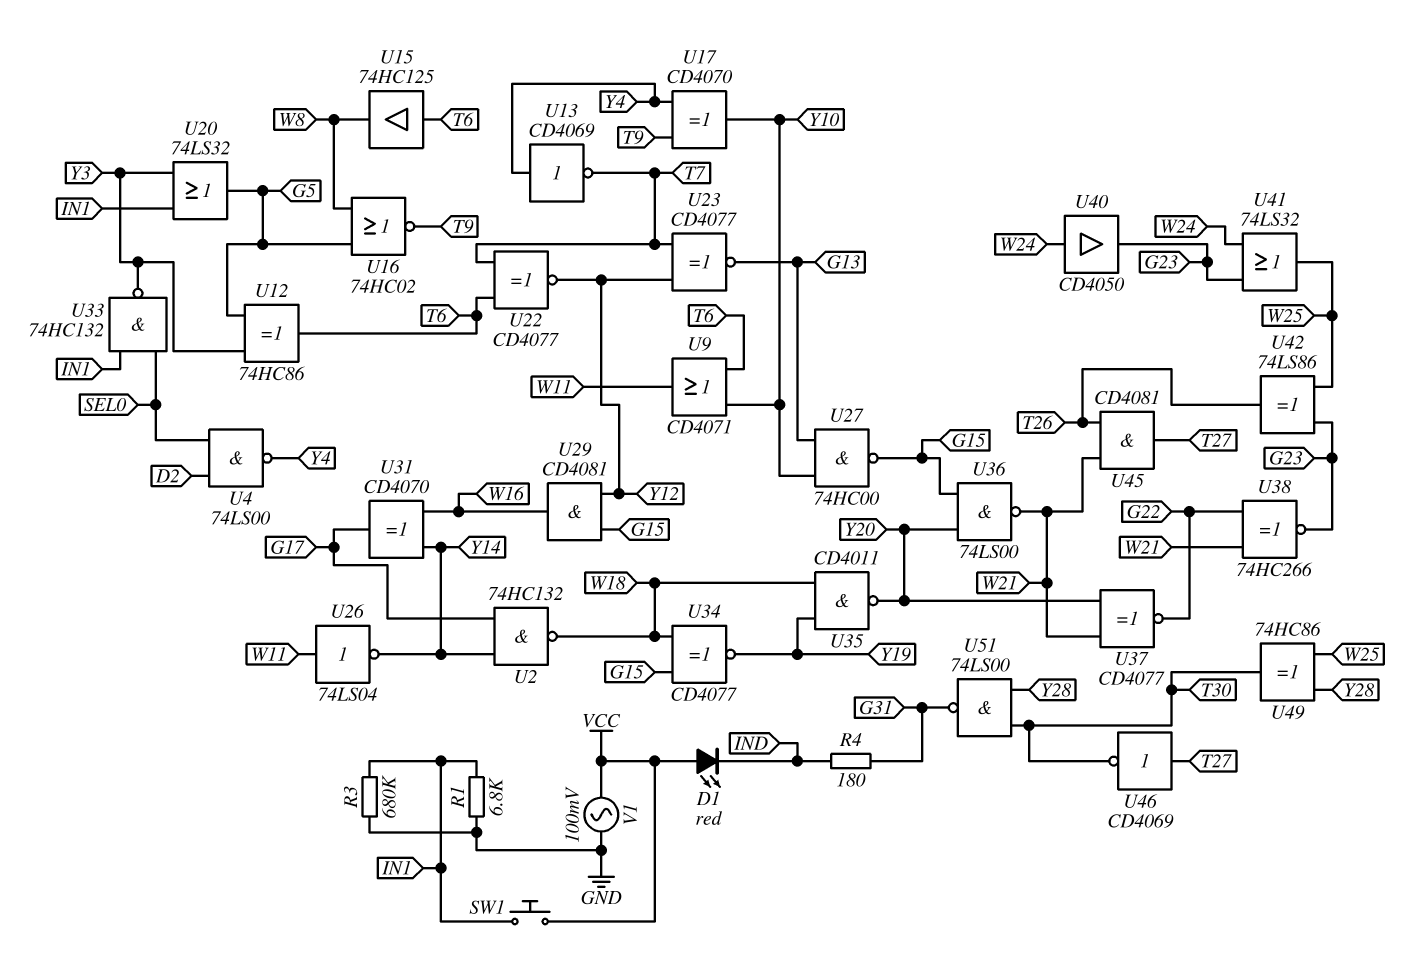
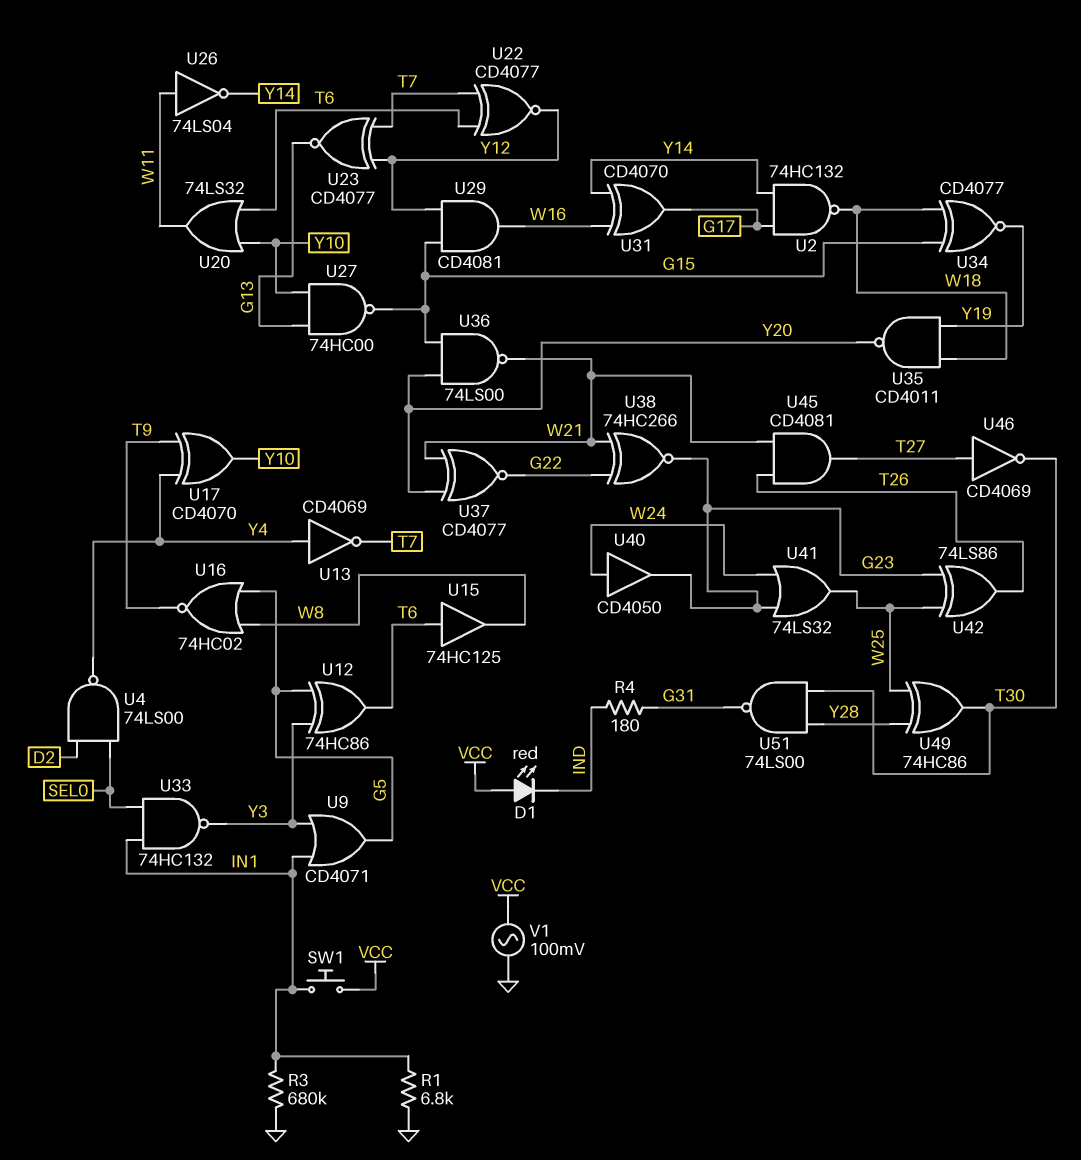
U9: OR CD4071 (in T6, in Y10, out W11) -> OR CD4071 (in IN1, in Y3, out G5)
U20: OR 74LS32 (in IN1, in Y3, out G5) -> OR 74LS32 (in T6, in Y10, out W11)

